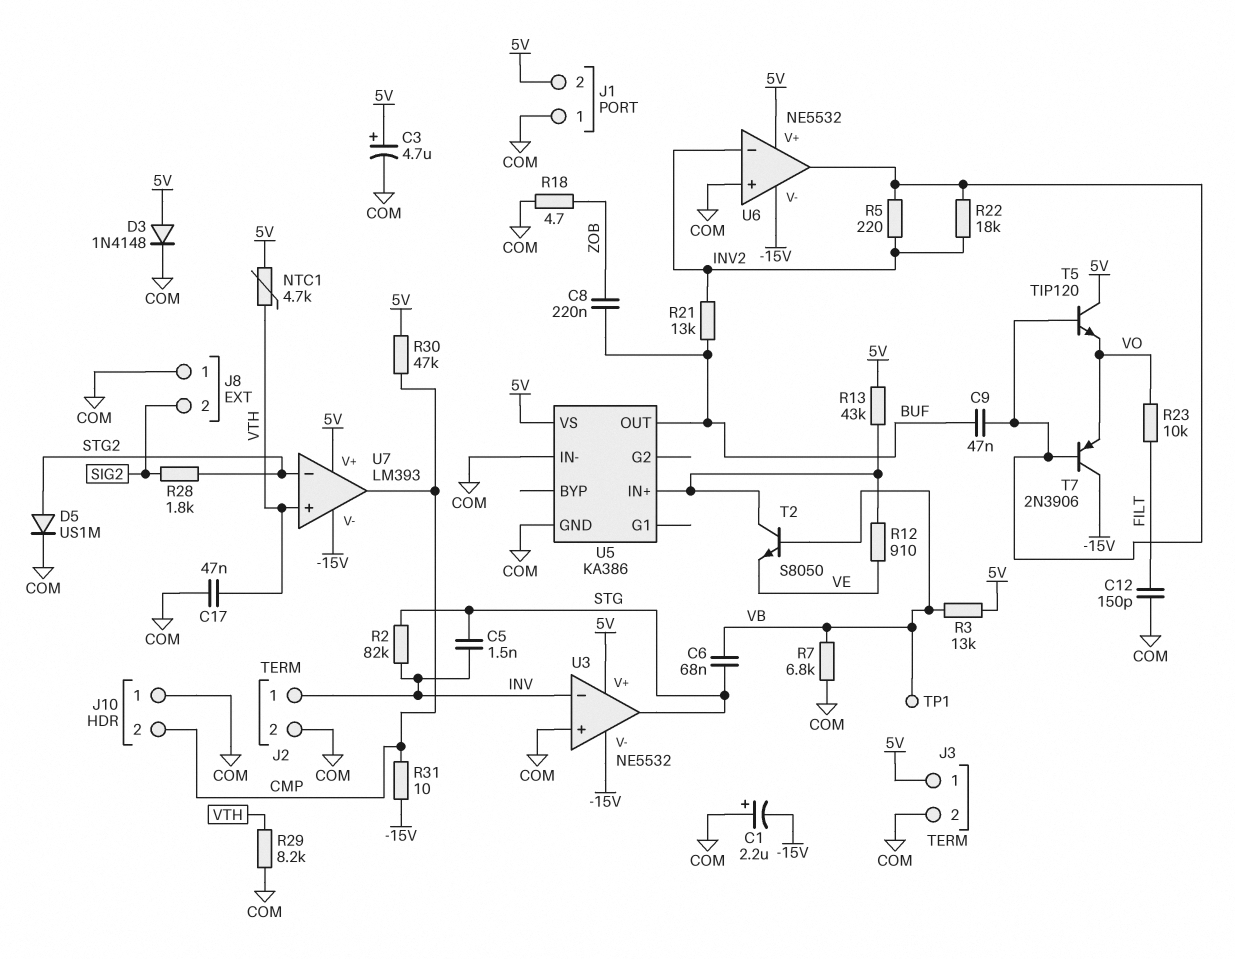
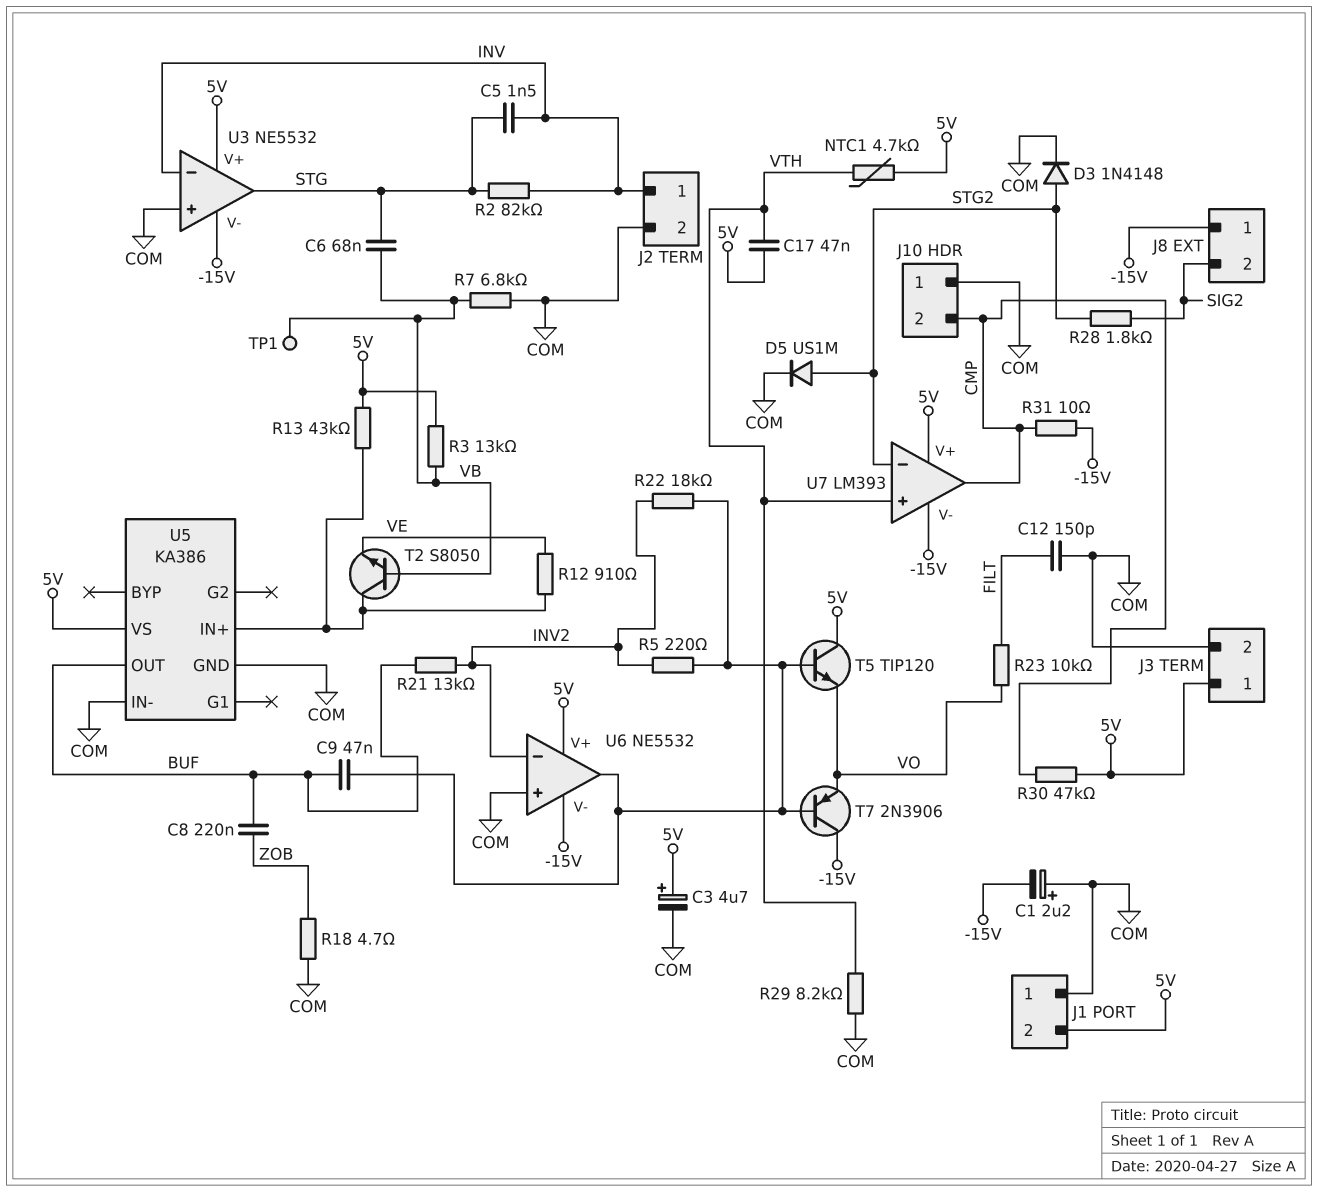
C17: 47nF (COM, VTH) -> 47nF (5V, VTH)
D3: diode 1N4148 (A 5V, K COM) -> diode 1N4148 (A STG2, K COM)
J8 pin 1: COM -> -15V

